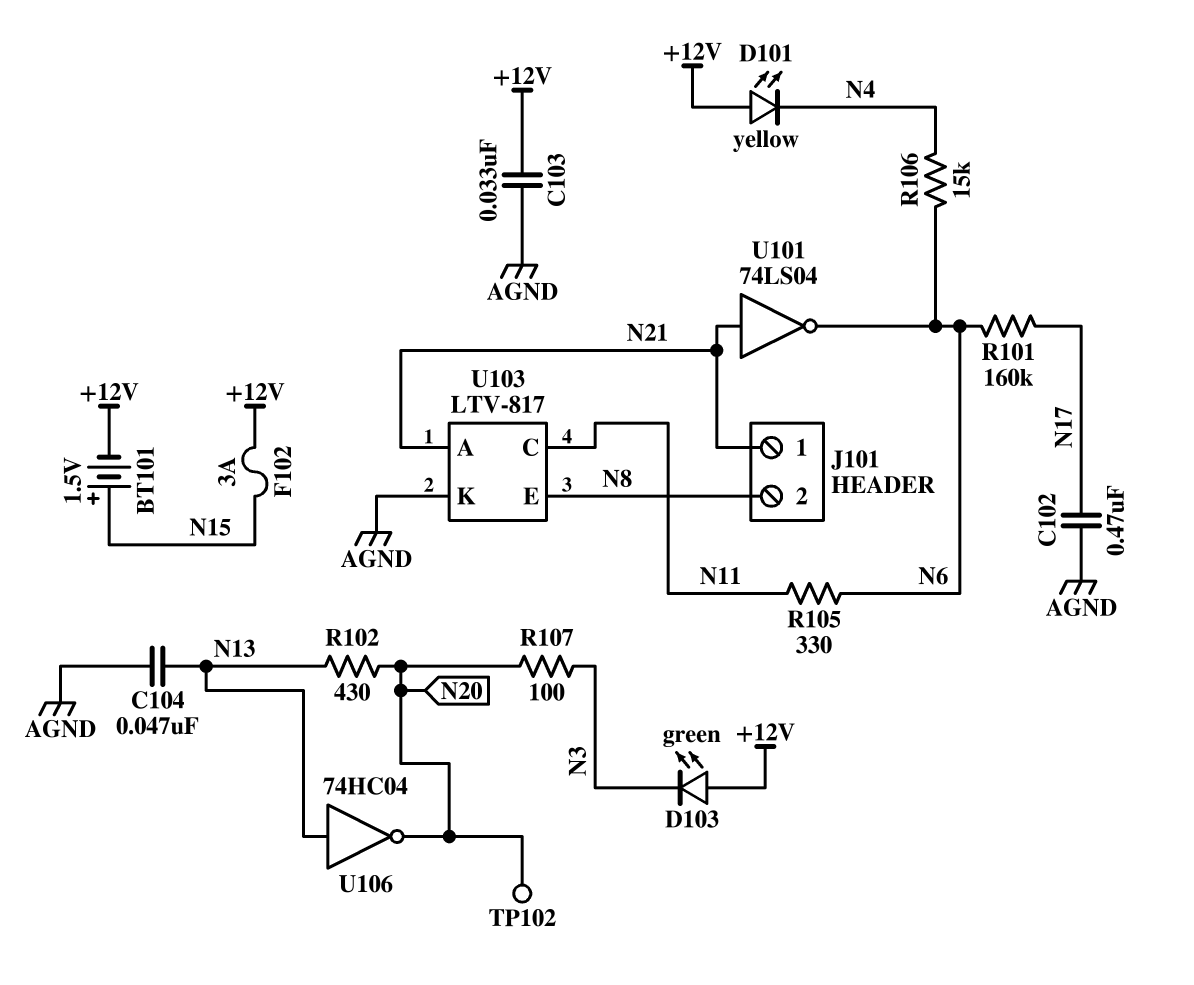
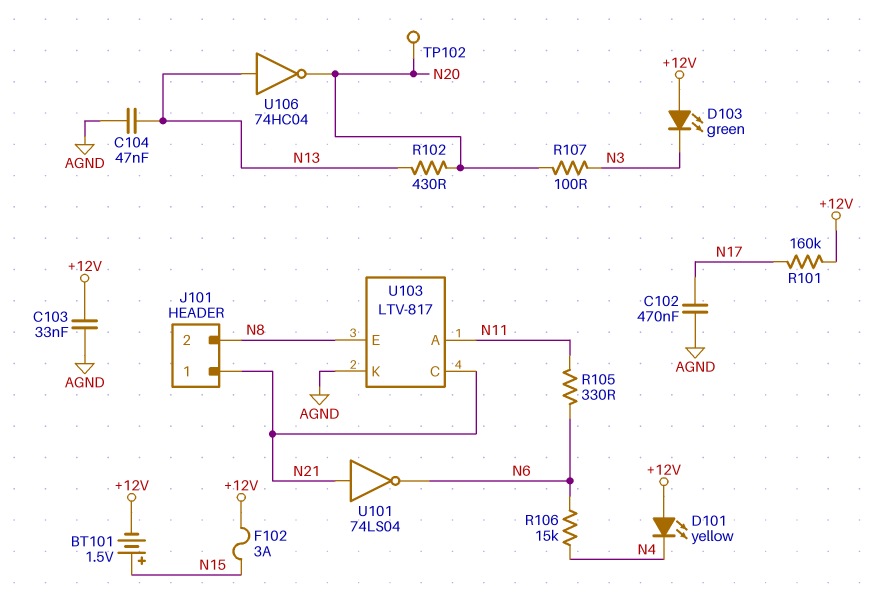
R101: 160k (N6, N17) -> 160k (+12V, N17)
U103 pin A: N21 -> N11
U103 pin C: N11 -> N21

